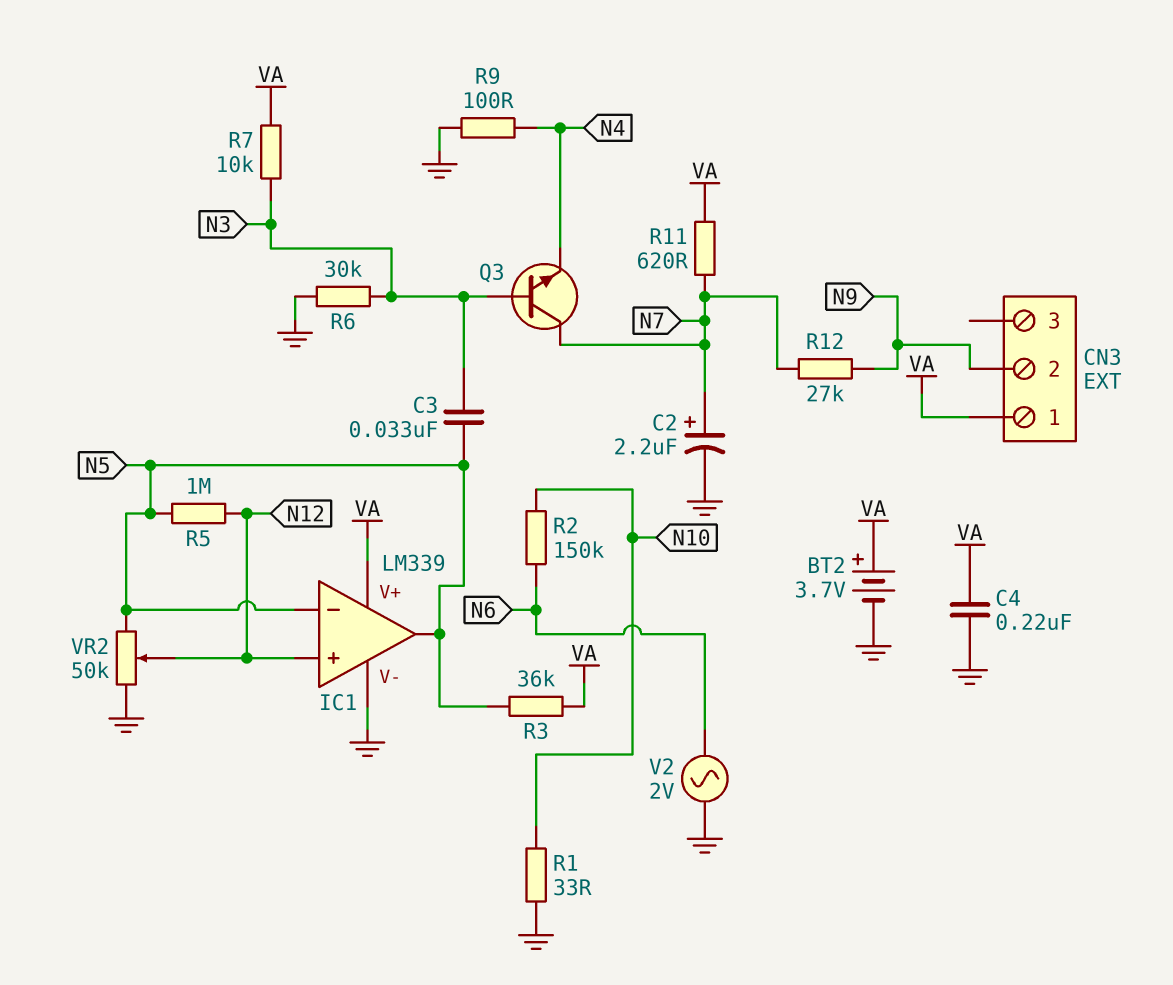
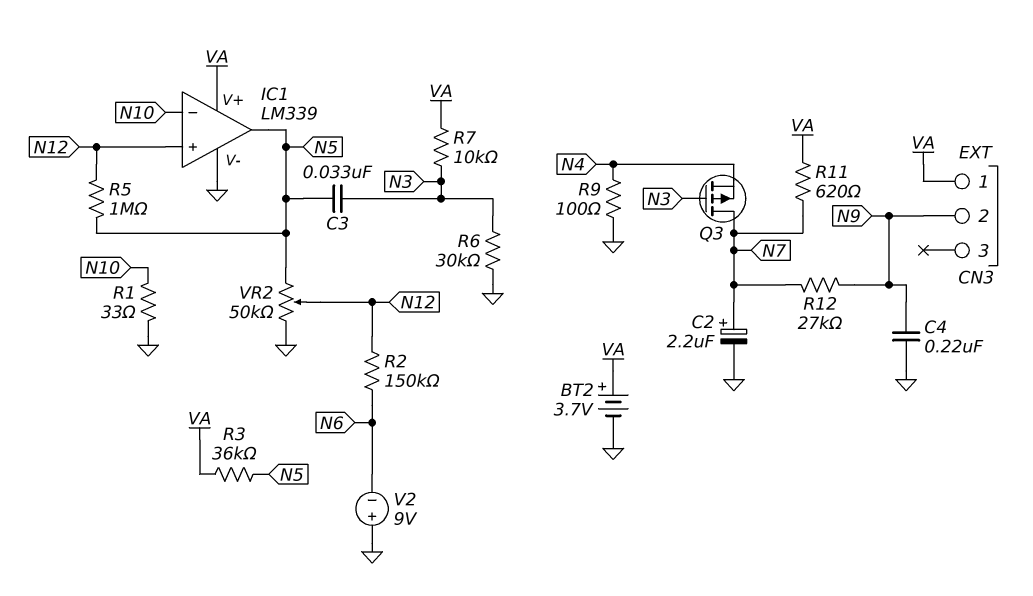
C4: 220nF (GND, VA) -> 220nF (GND, N9)
IC1 pin in-: N5 -> N10
Q3: NPN (B N3, C N7, E N4) -> PMOS (G N3, D N7, S N4)
R2: 150k (N6, N10) -> 150k (N6, N12)
V2: AC 2V (GND, N6) -> 9V (plus GND, minus N6)

